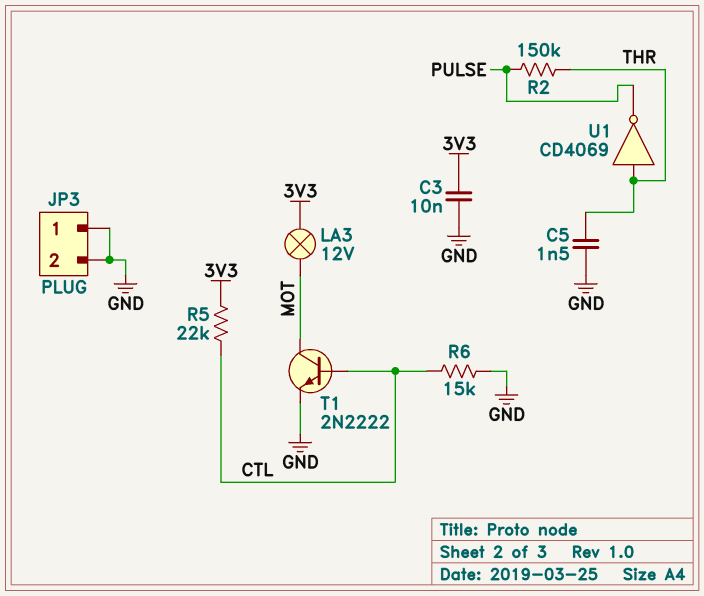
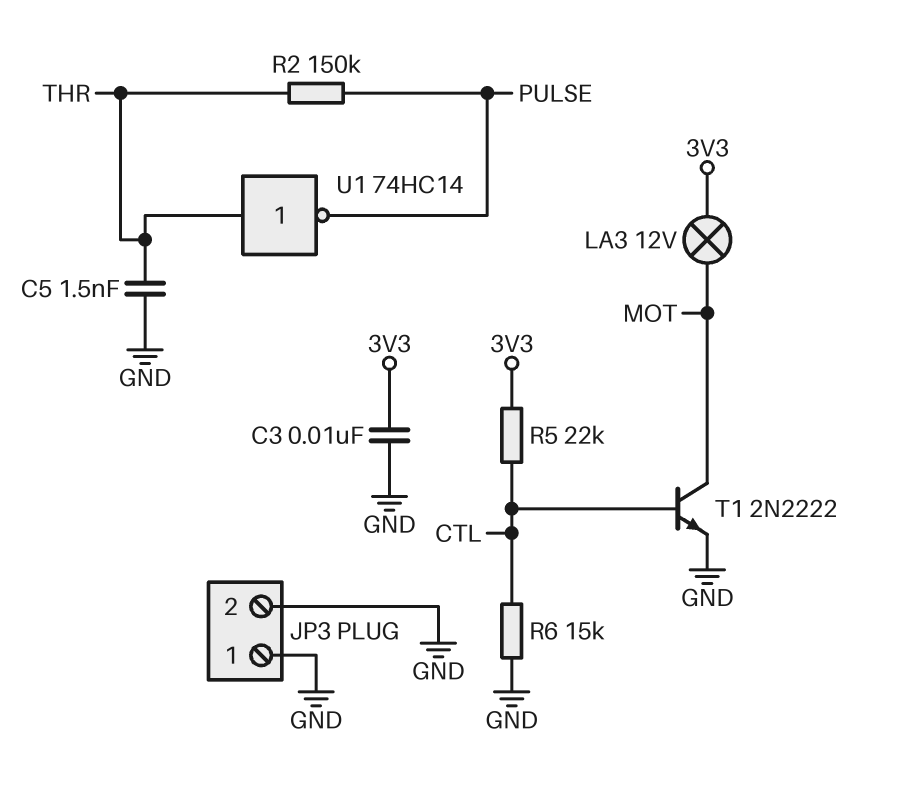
U1: NOT CD4069 (in THR, out PULSE) -> NOT 74HC14 (in THR, out PULSE)

